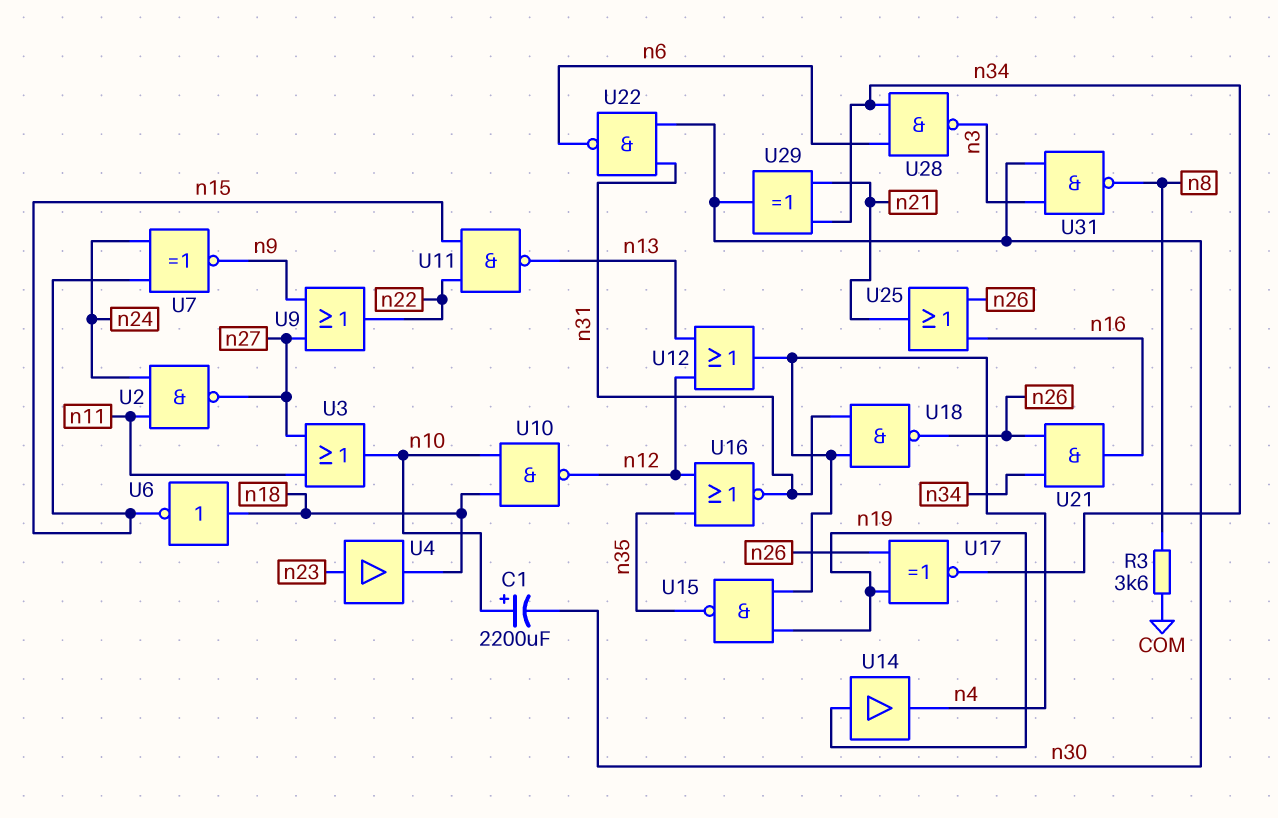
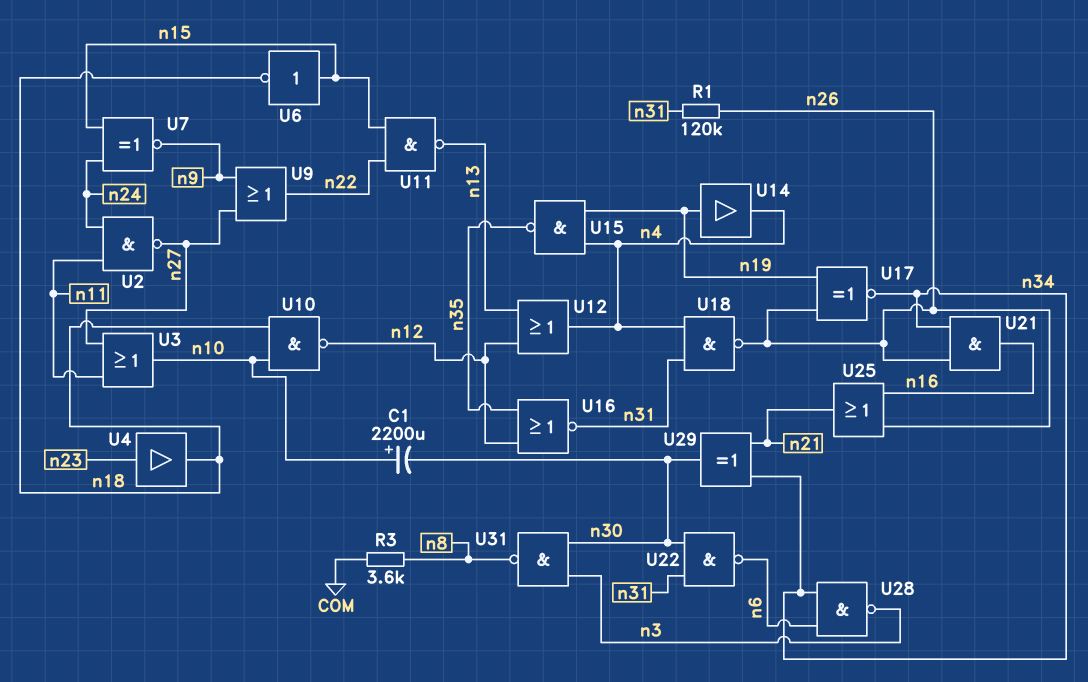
R1: none -> 120k (n26, n31)
U6: NOT (in n18, out n15) -> NOT (in n15, out n18)

